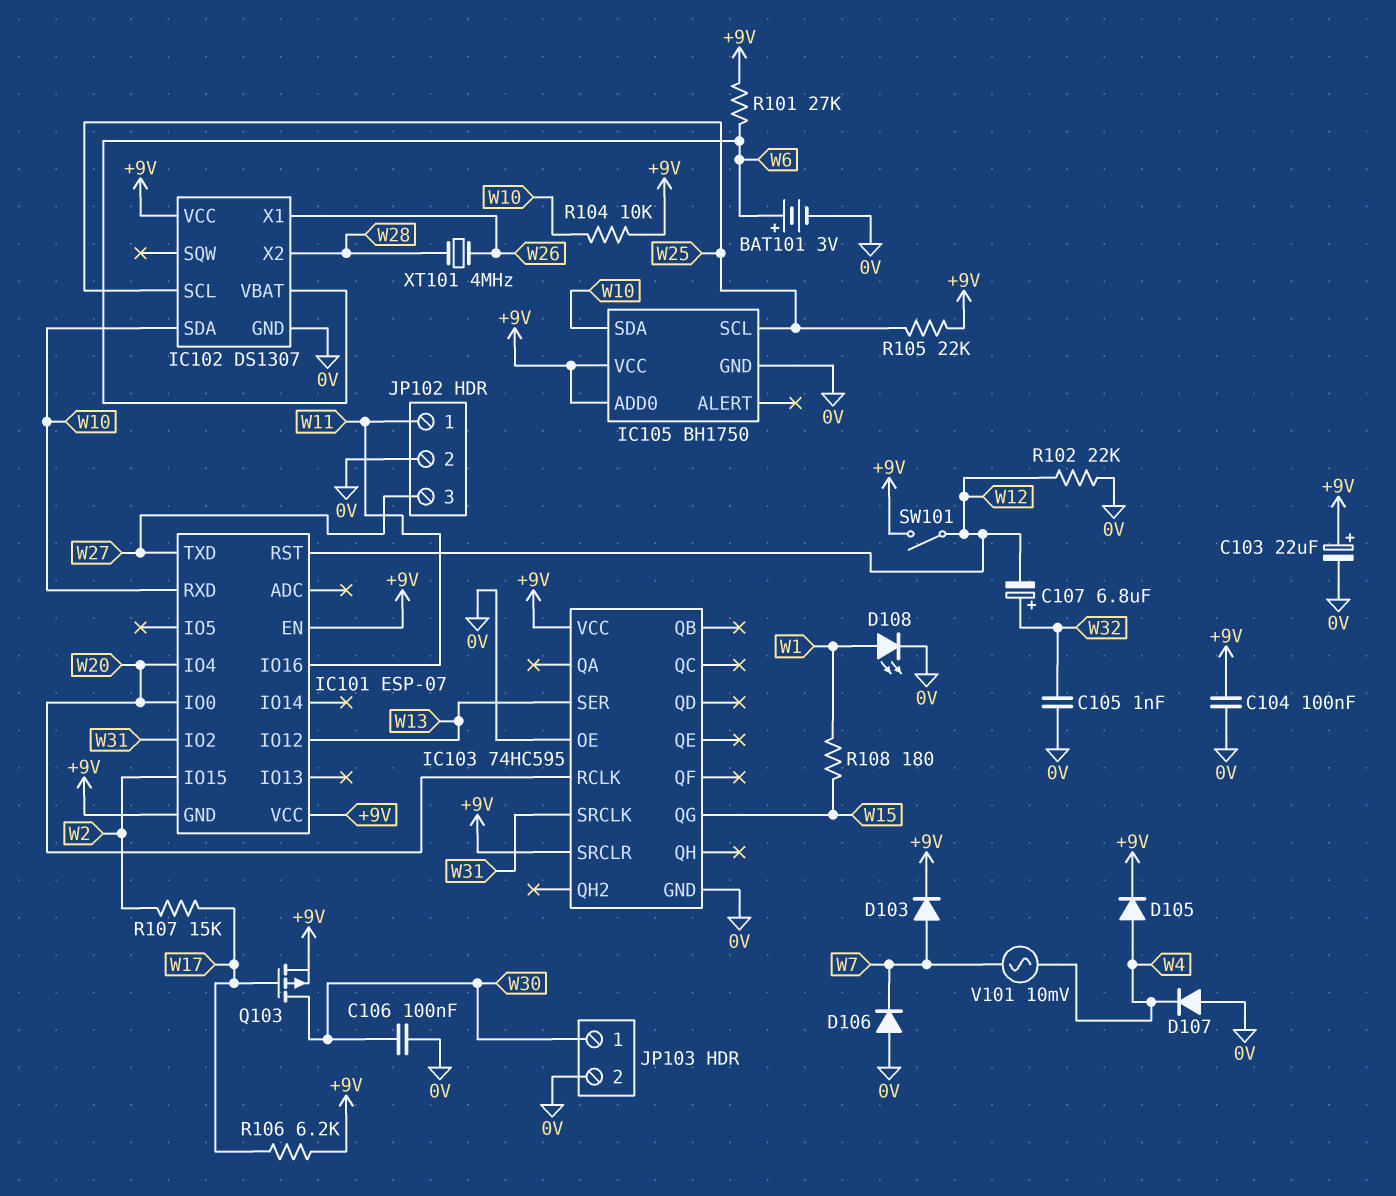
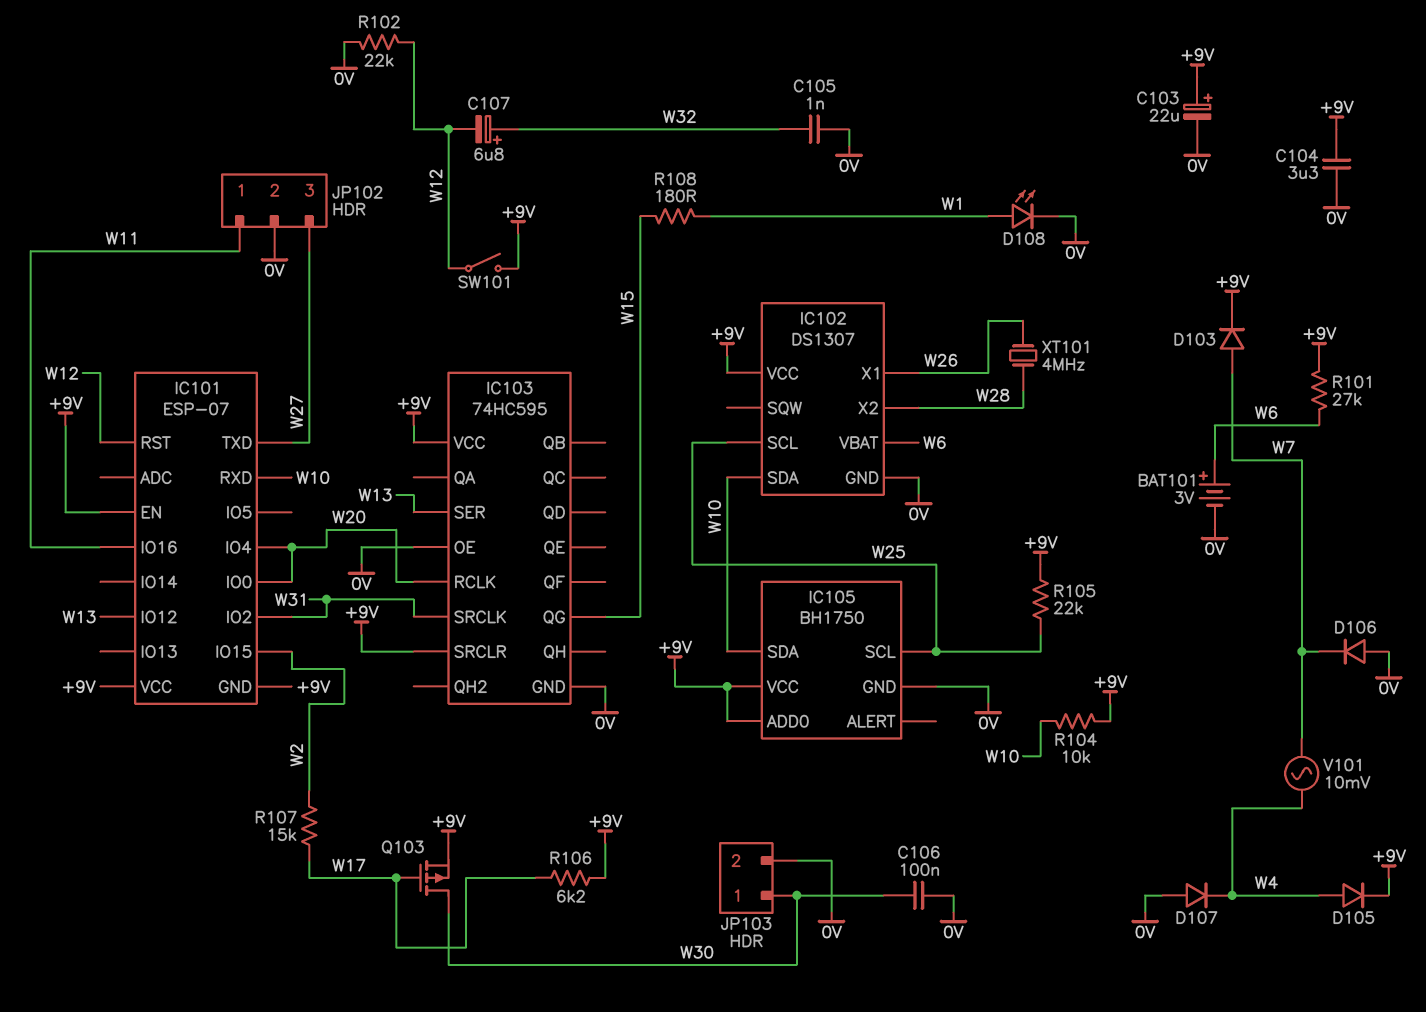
C104: 100nF (+9V, 0V) -> 3.3uF (+9V, 0V)

